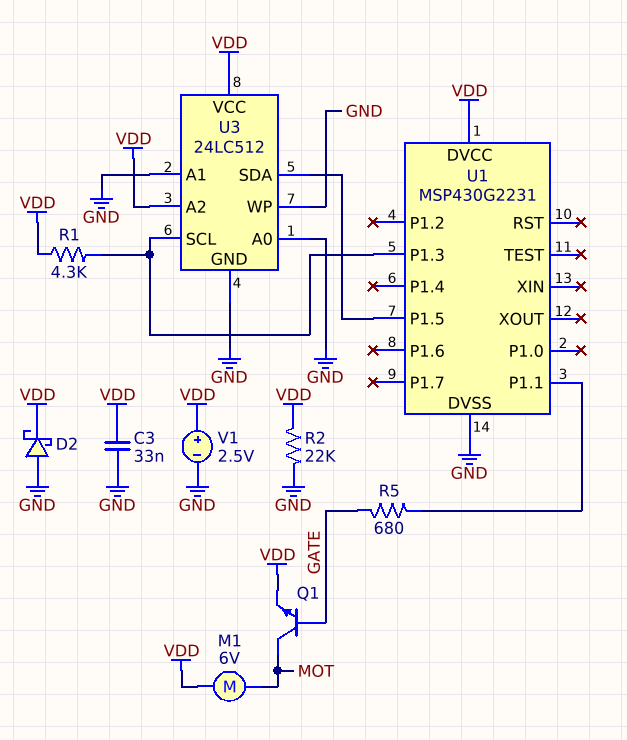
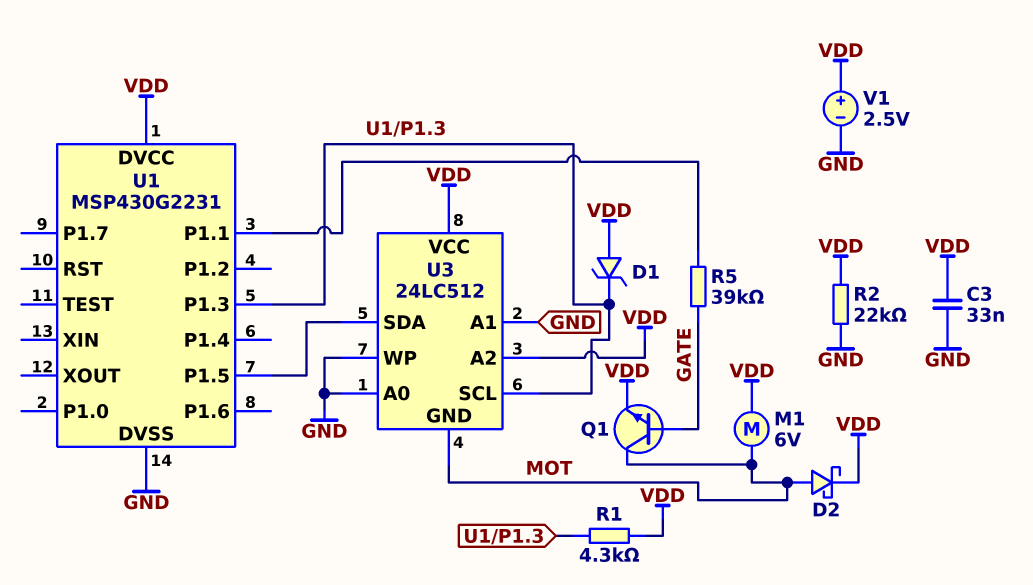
D1: none -> zener (A VDD, K U1/P1.3)
D2: schottky (A GND, K VDD) -> schottky (A MOT, K VDD)
R5: 680 (GATE, U1/P1.1) -> 39k (GATE, U1/P1.1)
U3 pin GND: GND -> MOT

